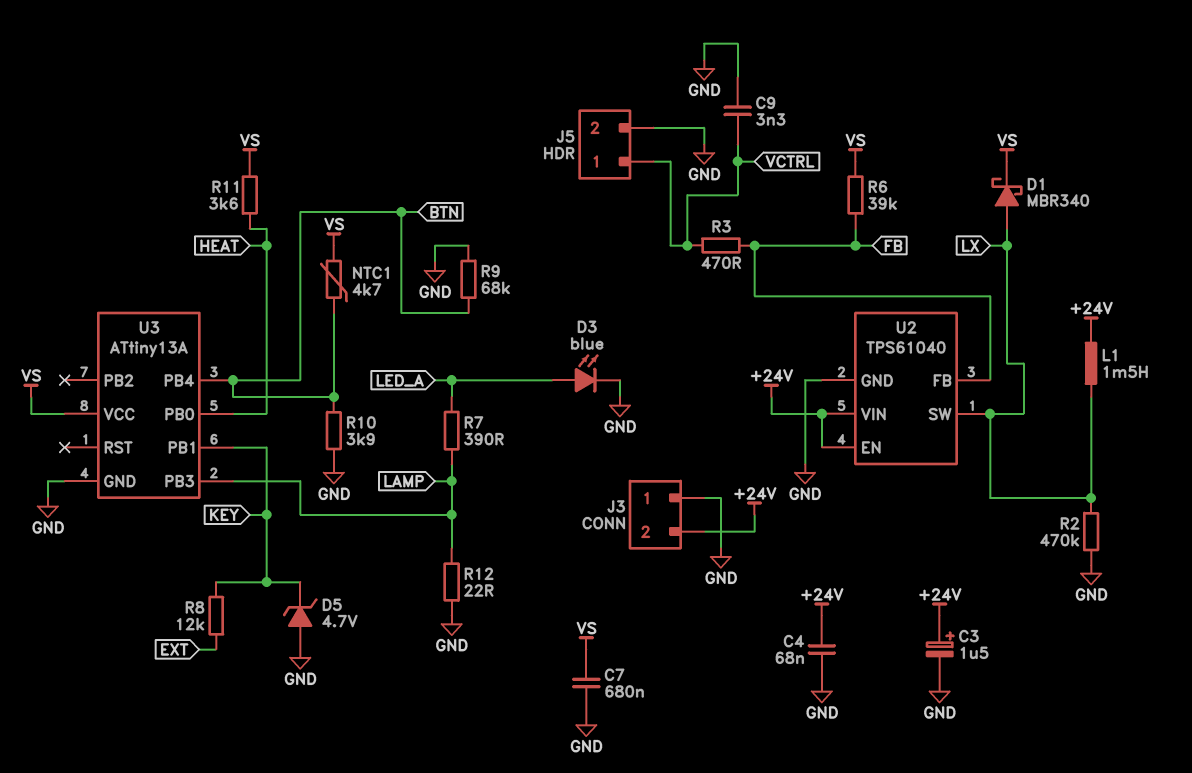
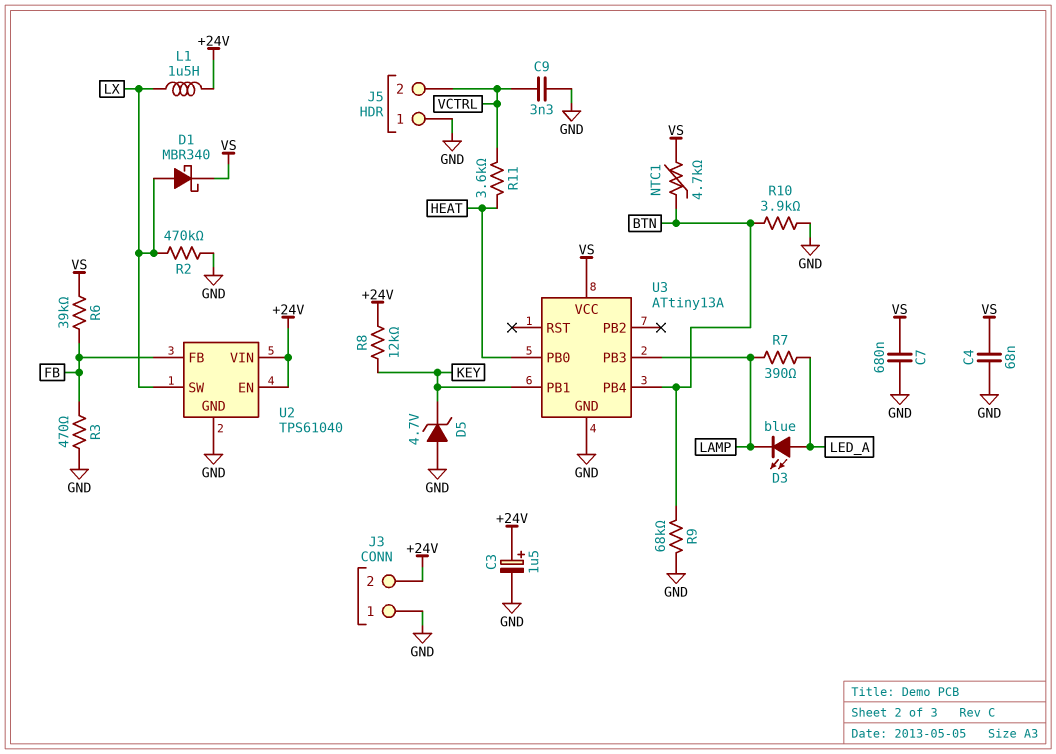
C4: 68nF (+24V, GND) -> 68nF (GND, VS)
D3: LED blue (A LED_A, K GND) -> LED blue (A LED_A, K LAMP)
J5 pin 1: VCTRL -> GND
J5 pin 2: GND -> VCTRL
L1: 1.5mH (+24V, LX) -> 1.5uH (+24V, LX)
R3: 470 (FB, VCTRL) -> 470 (FB, GND)
R8: 12k (EXT, KEY) -> 12k (+24V, KEY)
R11: 3.6k (HEAT, VS) -> 3.6k (HEAT, VCTRL)
R12: 22 (GND, LAMP) -> none

